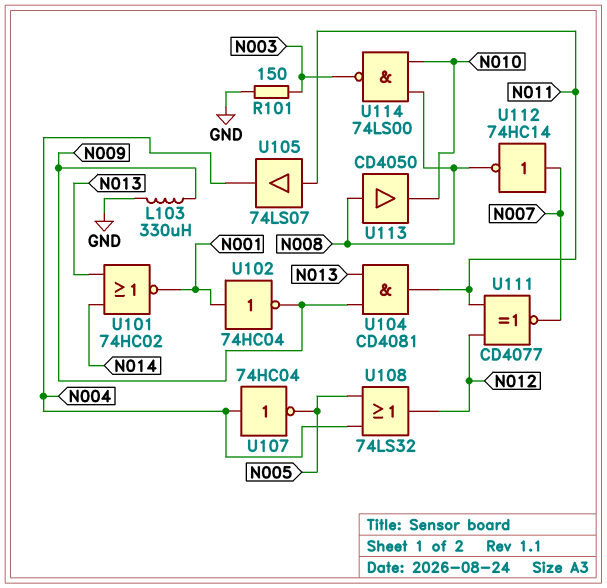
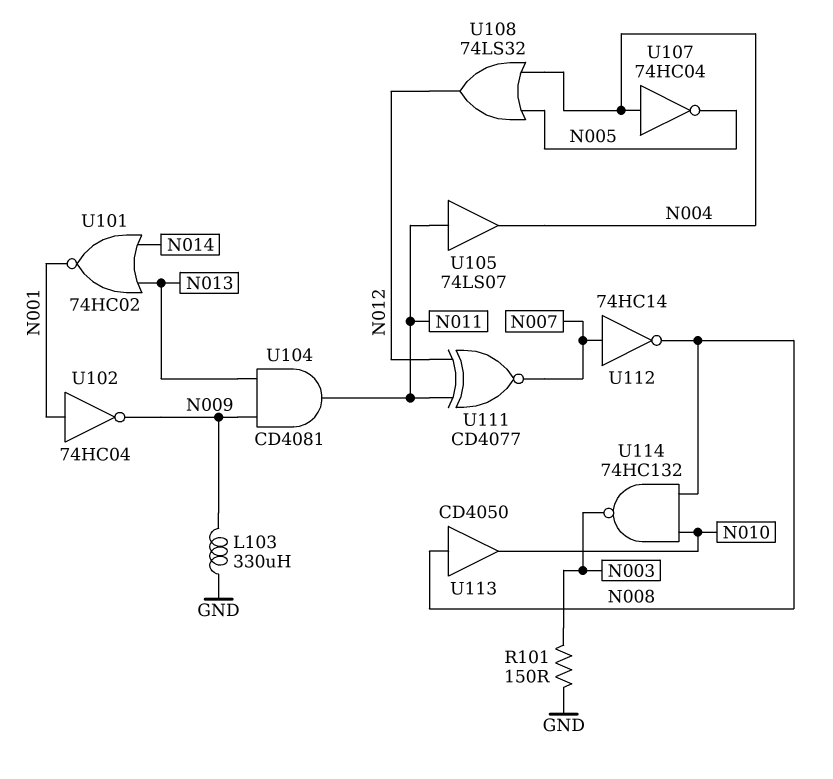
U114: NAND 74LS00 (in N008, in N010, out N003) -> NAND 74HC132 (in N008, in N010, out N003)

